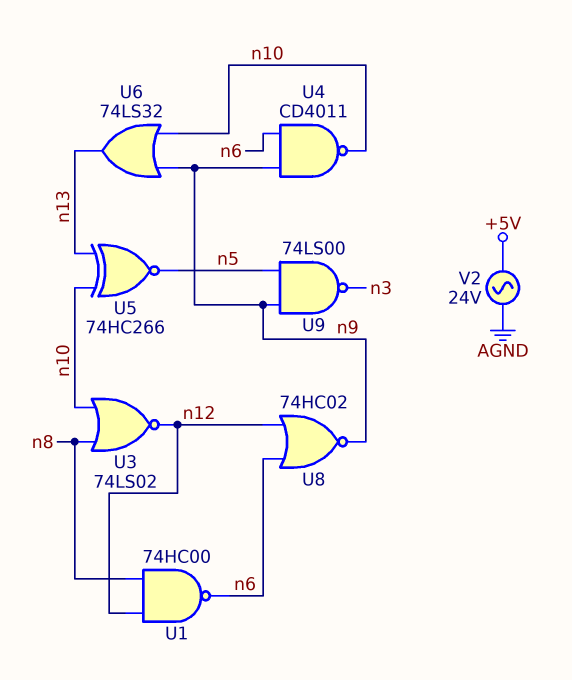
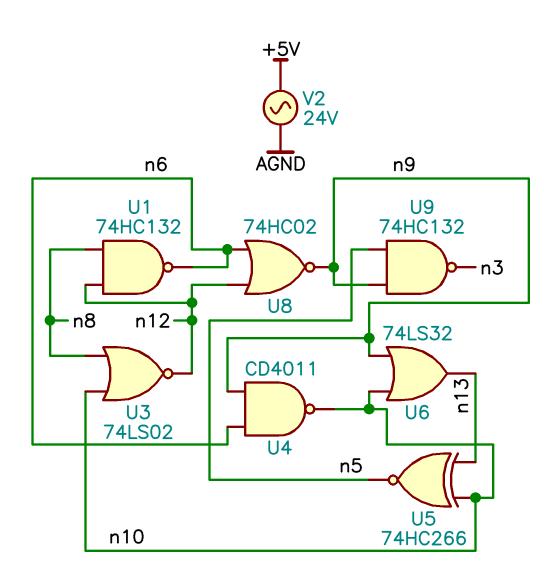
U1: NAND 74HC00 (in n8, in n12, out n6) -> NAND 74HC132 (in n8, in n12, out n6)
U9: NAND 74LS00 (in n5, in n9, out n3) -> NAND 74HC132 (in n5, in n9, out n3)

